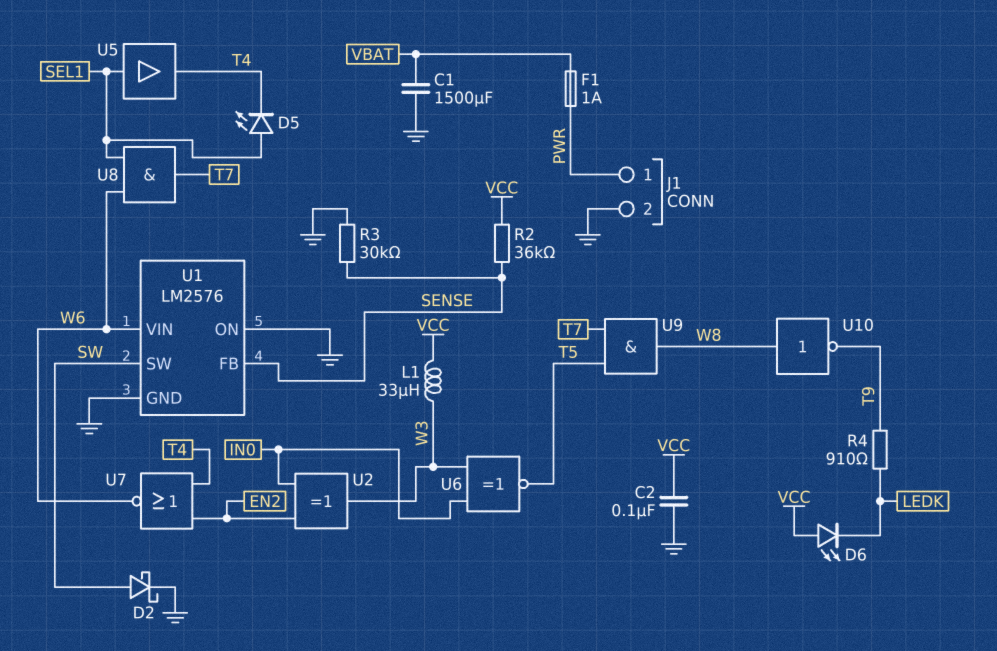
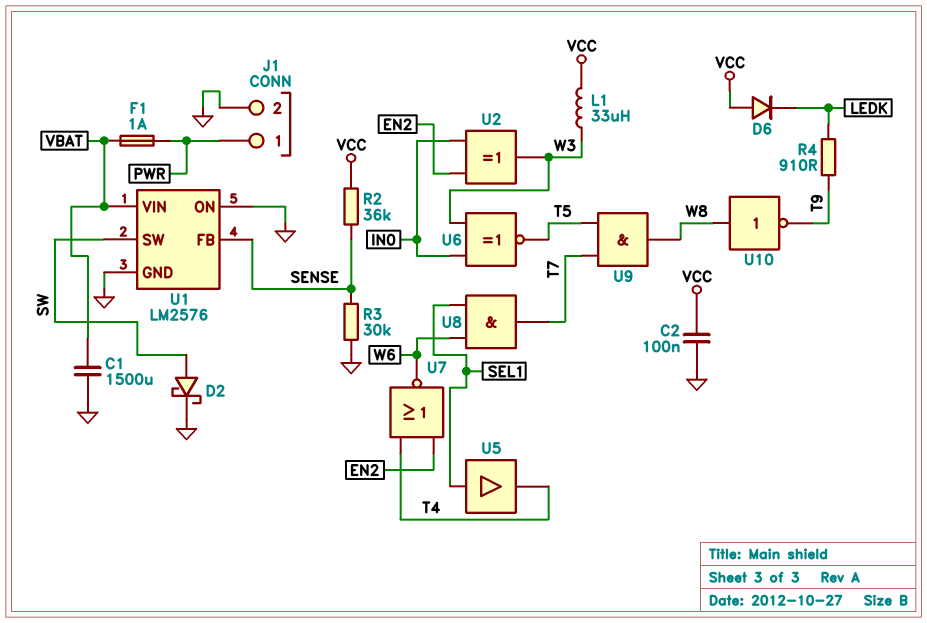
D5: LED (A SEL1, K T4) -> none
D6: LED (A VCC, K LEDK) -> diode (A VCC, K LEDK)
U1 pin VIN: W6 -> VBAT

